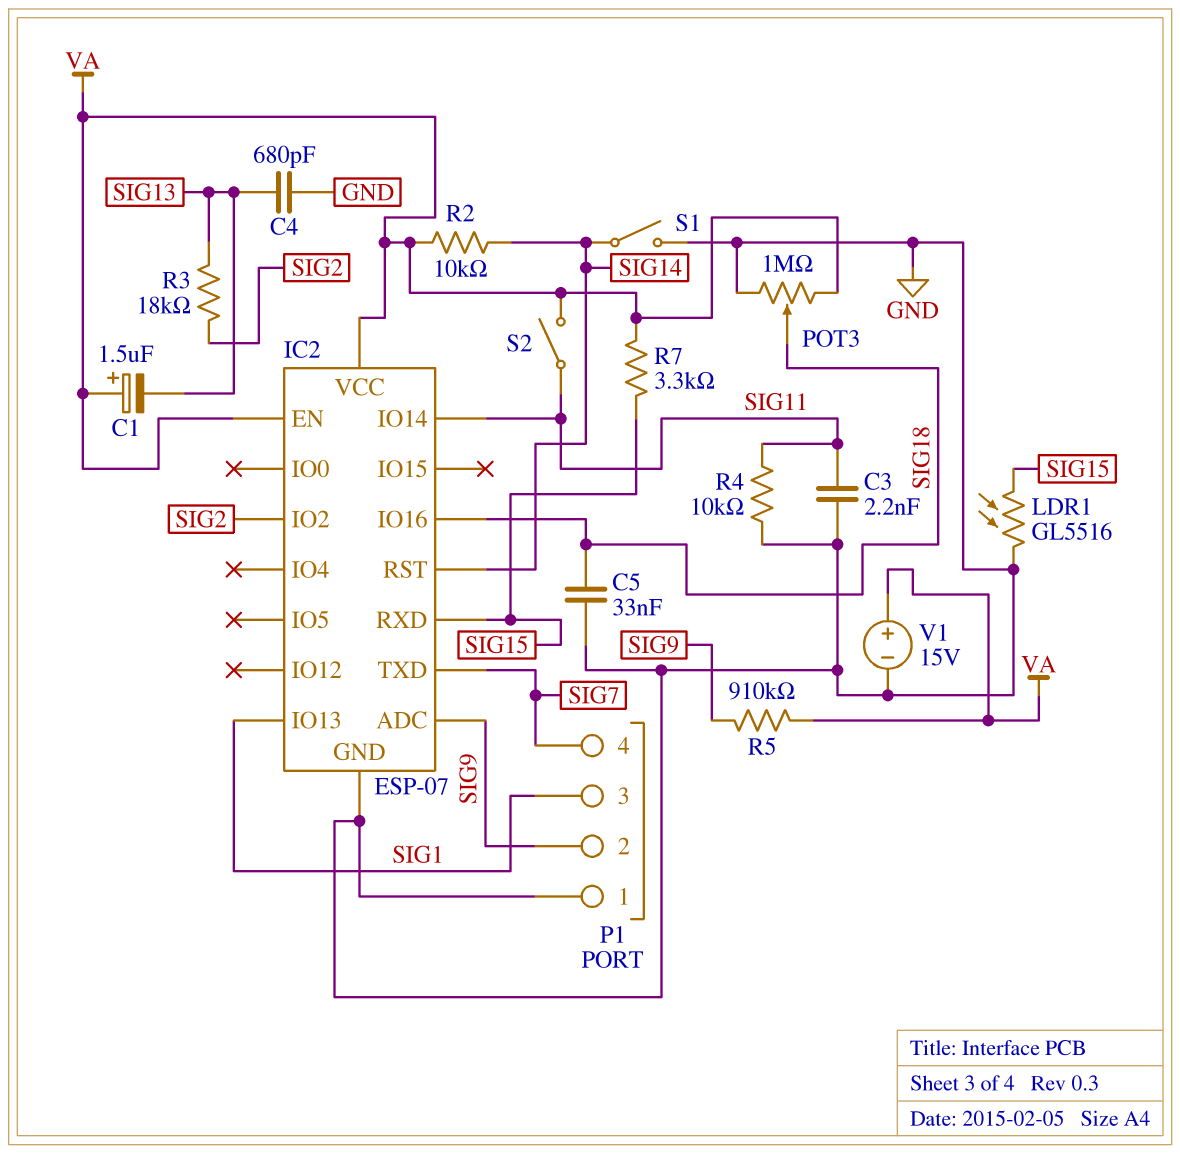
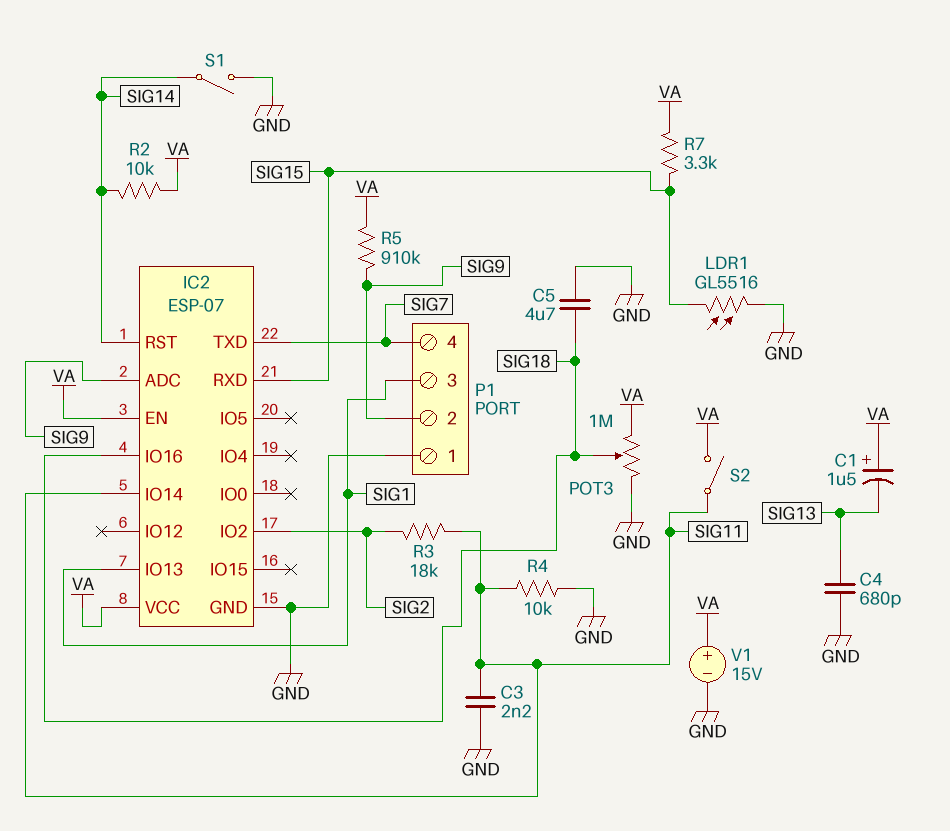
C5: 33nF (GND, SIG18) -> 4.7uF (GND, SIG18)
R3: 18k (SIG2, SIG13) -> 18k (SIG2, SIG11)

